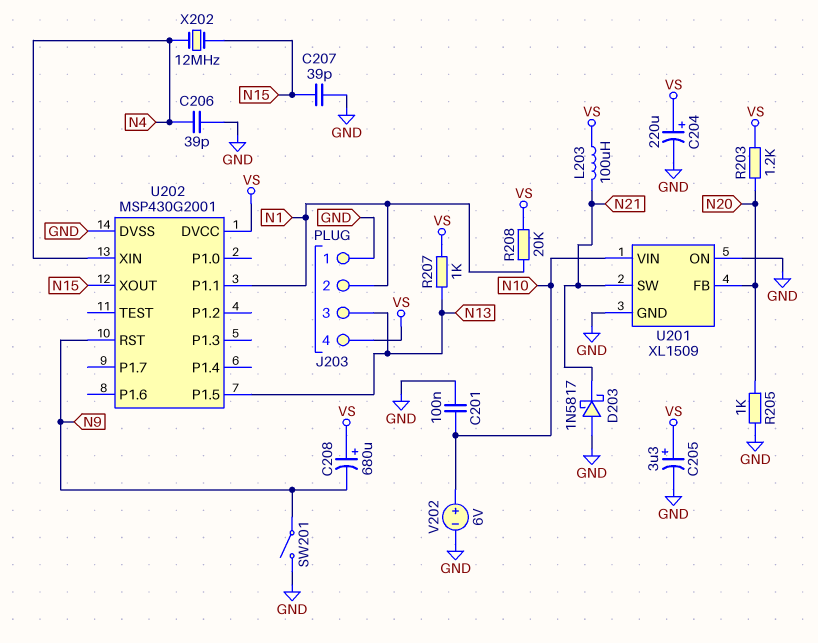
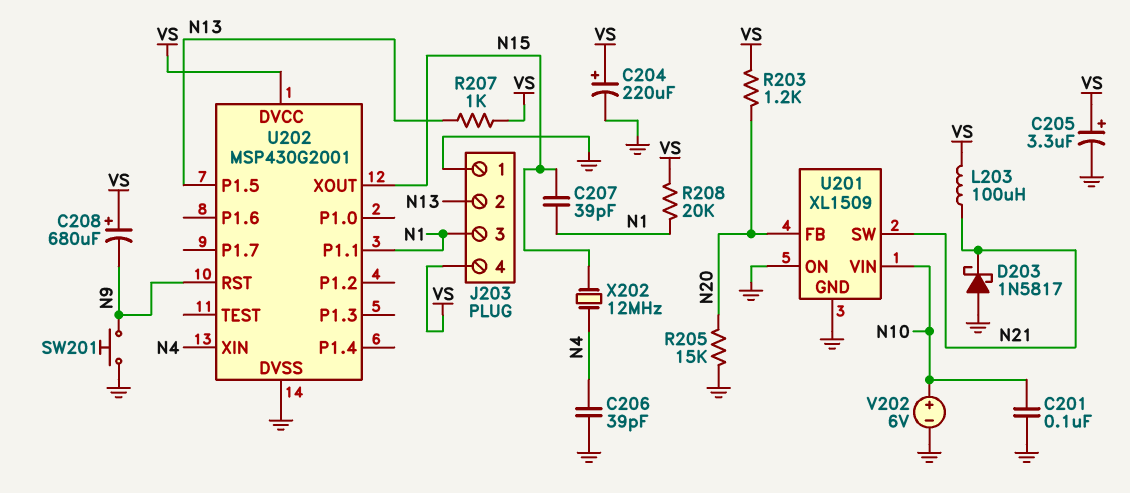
C207: 39pF (GND, N15) -> 39pF (N1, N15)
J203 pin 2: N1 -> N13
J203 pin 3: N13 -> N1
R205: 1k (GND, N20) -> 15k (GND, N20)
SW201: switch (GND, N9) -> button (GND, N9)

